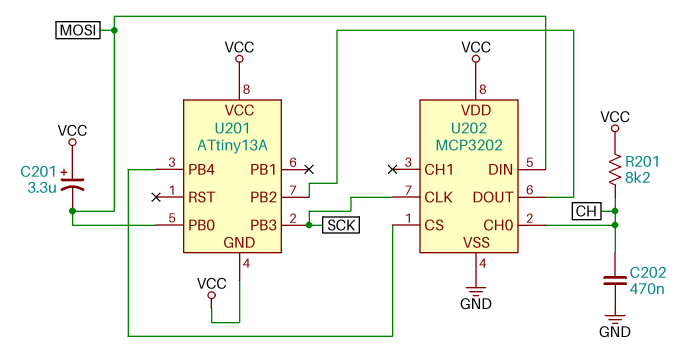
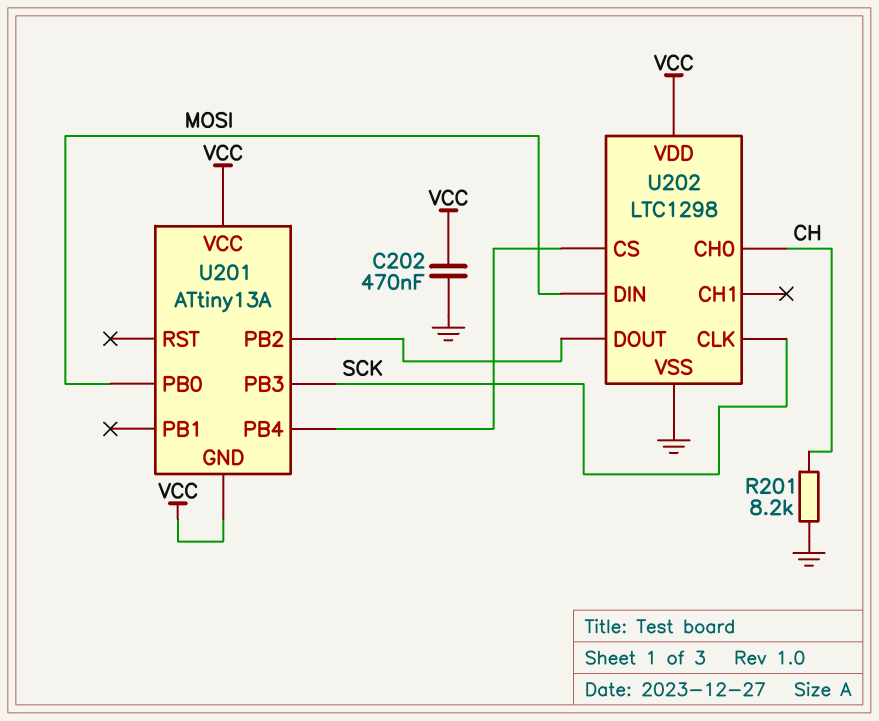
C201: 3.3uF (plus VCC, minus MOSI) -> none
C202: 470nF (CH, GND) -> 470nF (GND, VCC)
R201: 8.2k (CH, VCC) -> 8.2k (CH, GND)
U202: MCP3202 -> LTC1298

